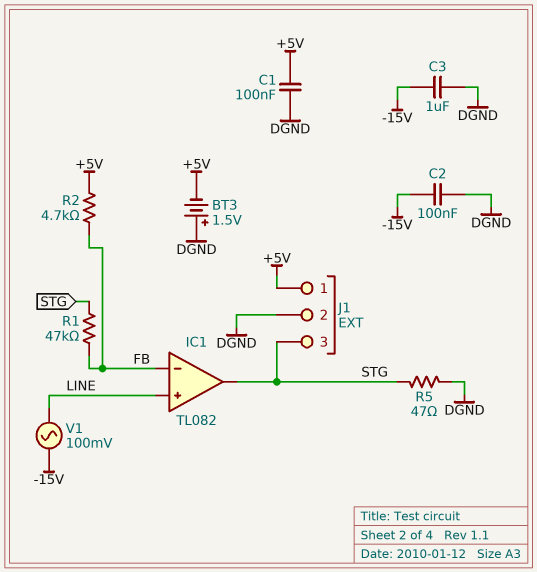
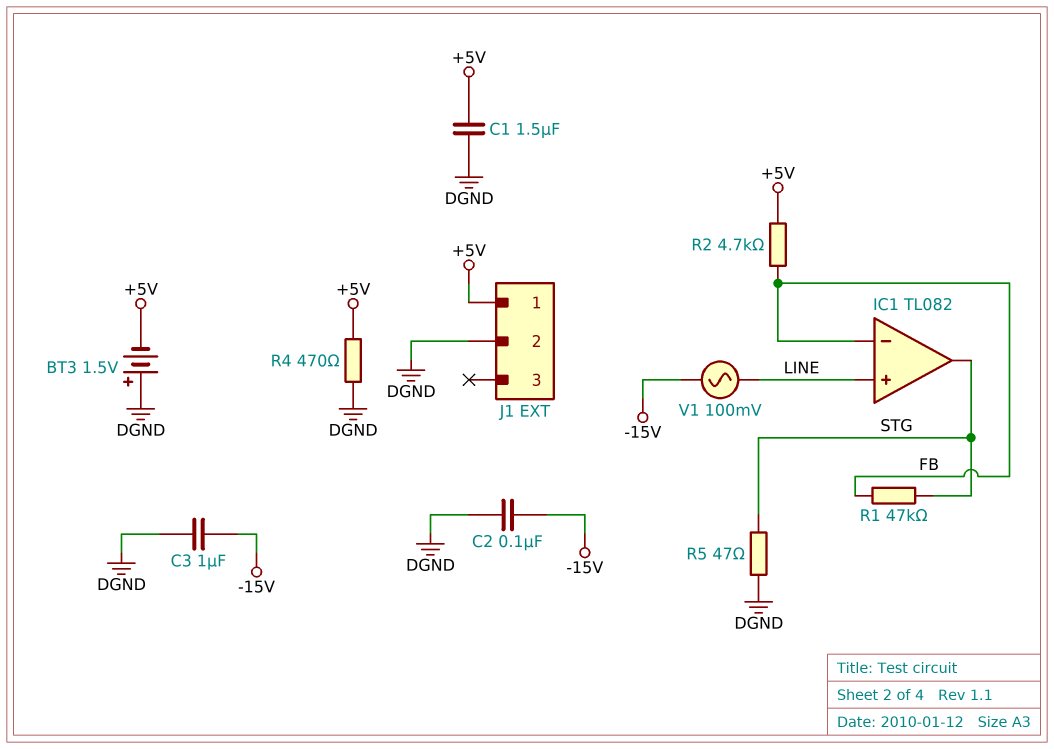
C1: 100nF (+5V, DGND) -> 1.5uF (+5V, DGND)
J1 pin 3: STG -> none
R4: none -> 470 (+5V, DGND)

